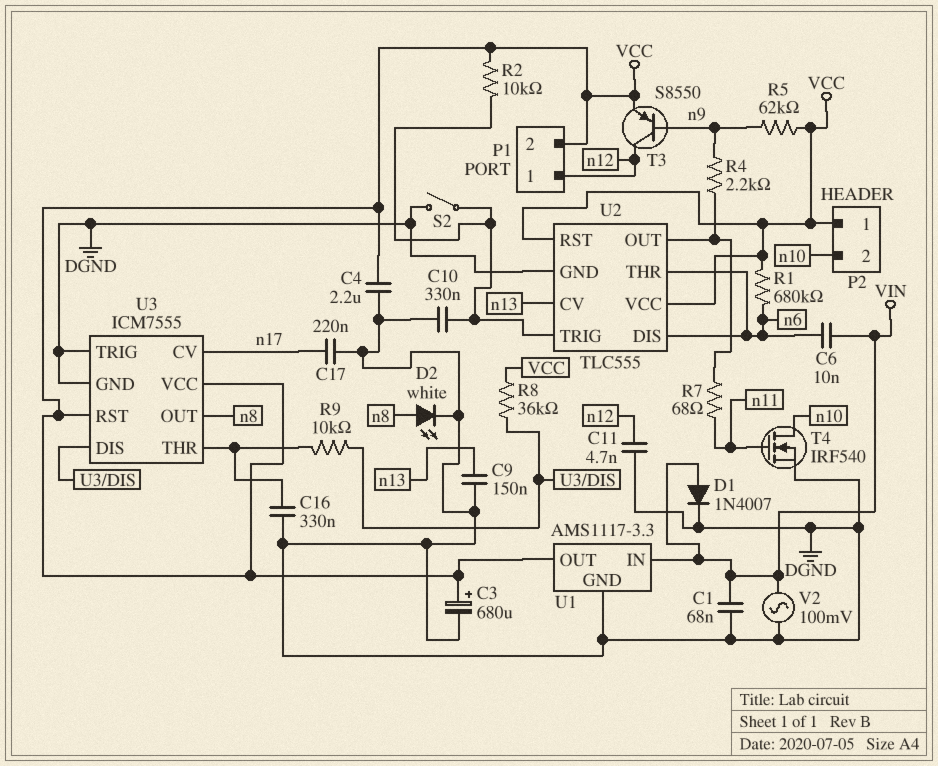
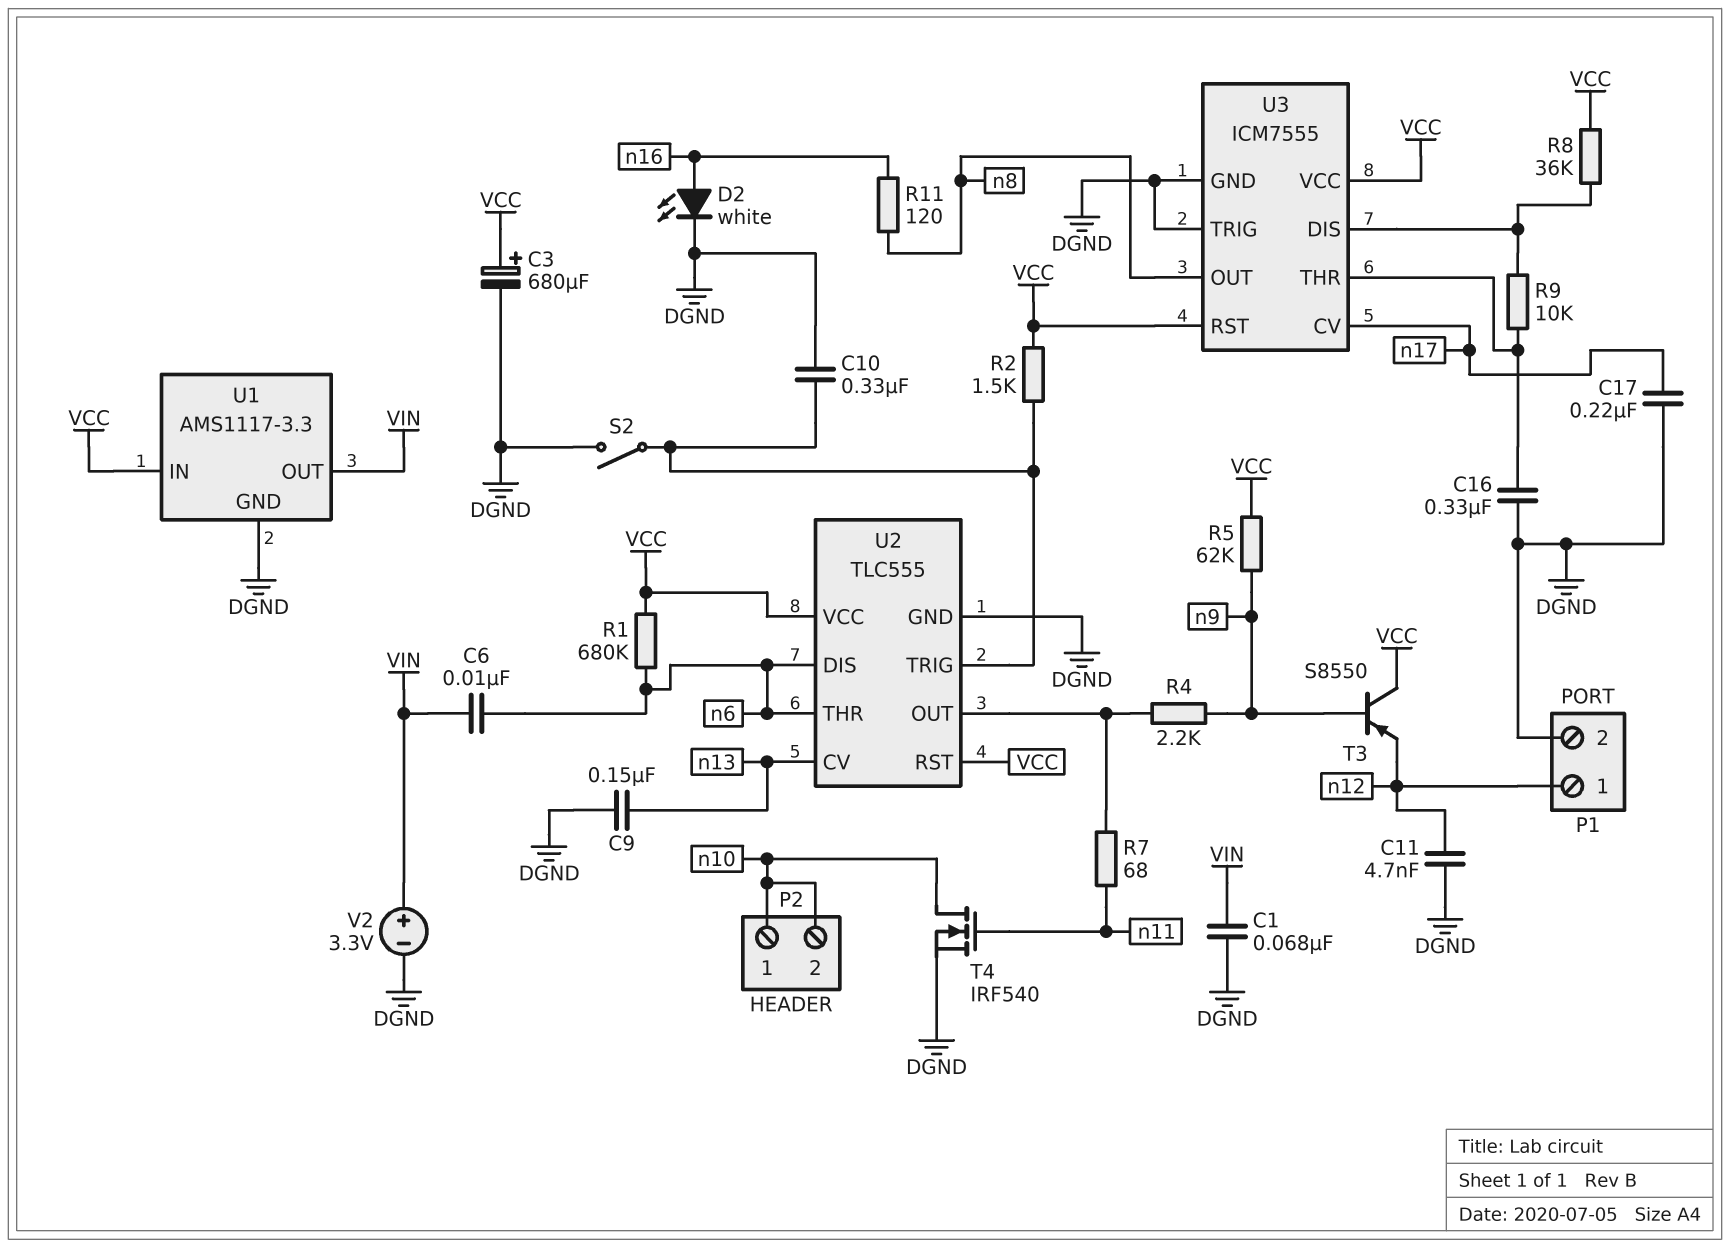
C4: 2.2uF (DGND, VCC) -> none
D1: diode 1N4007 (A VIN, K DGND) -> none
D2: LED white (A n8, K DGND) -> LED white (A n16, K DGND)
P1 pin 2: VCC -> DGND
P2 pin 1: VCC -> n10
R2: 10k (U2/TRIG, VCC) -> 1.5k (U2/TRIG, VCC)
R11: none -> 120 (n8, n16)
T3: PNP S8550 (B n9, C n12, E VCC) -> PNP S8550 (B n9, C VCC, E n12)
U1 pin IN: VIN -> VCC
U1 pin OUT: VCC -> VIN
V2: AC 100mV (DGND, VIN) -> 3.3V (plus VIN, minus DGND)

